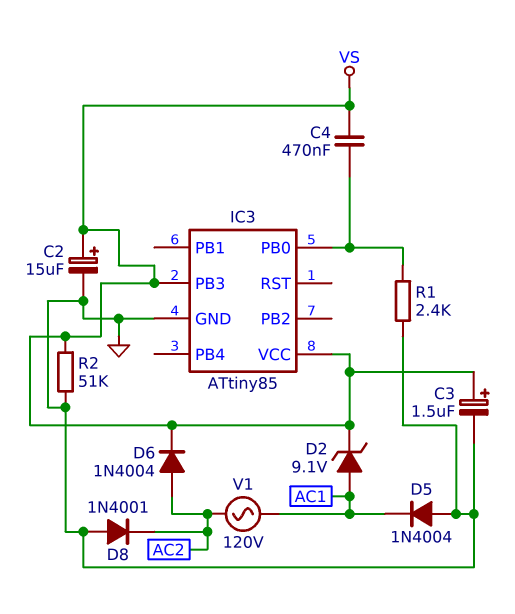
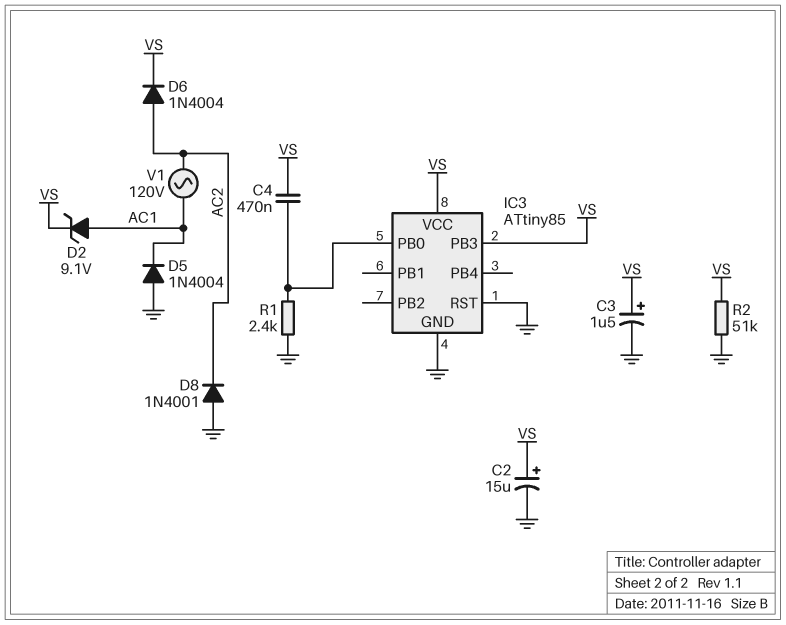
IC3 pin RST: none -> GND

